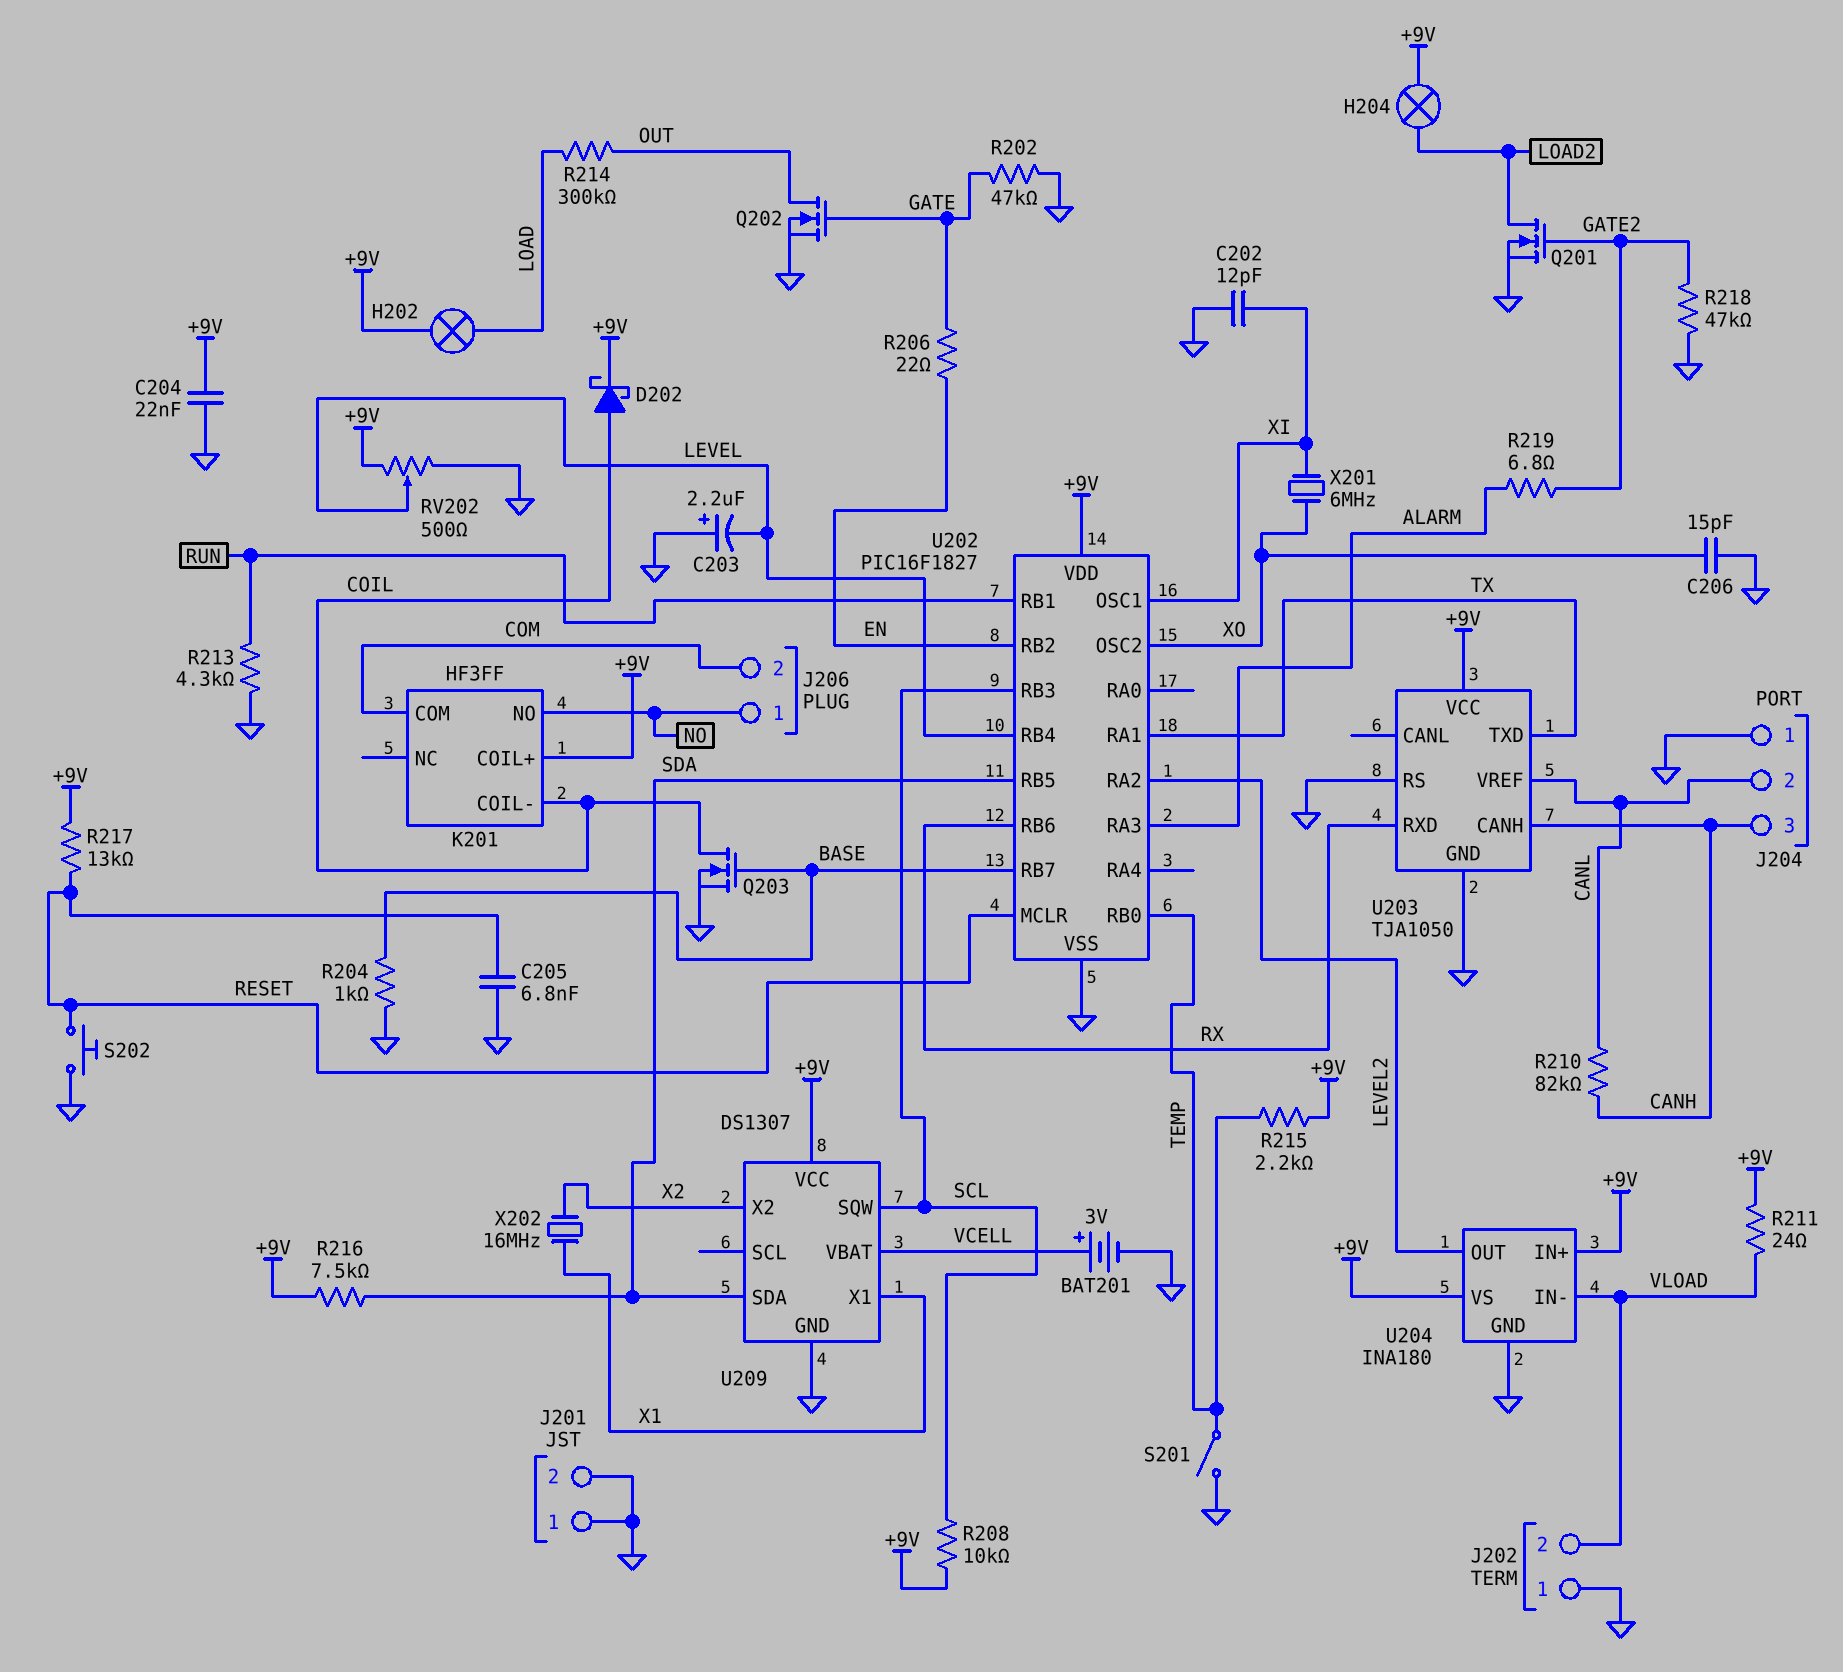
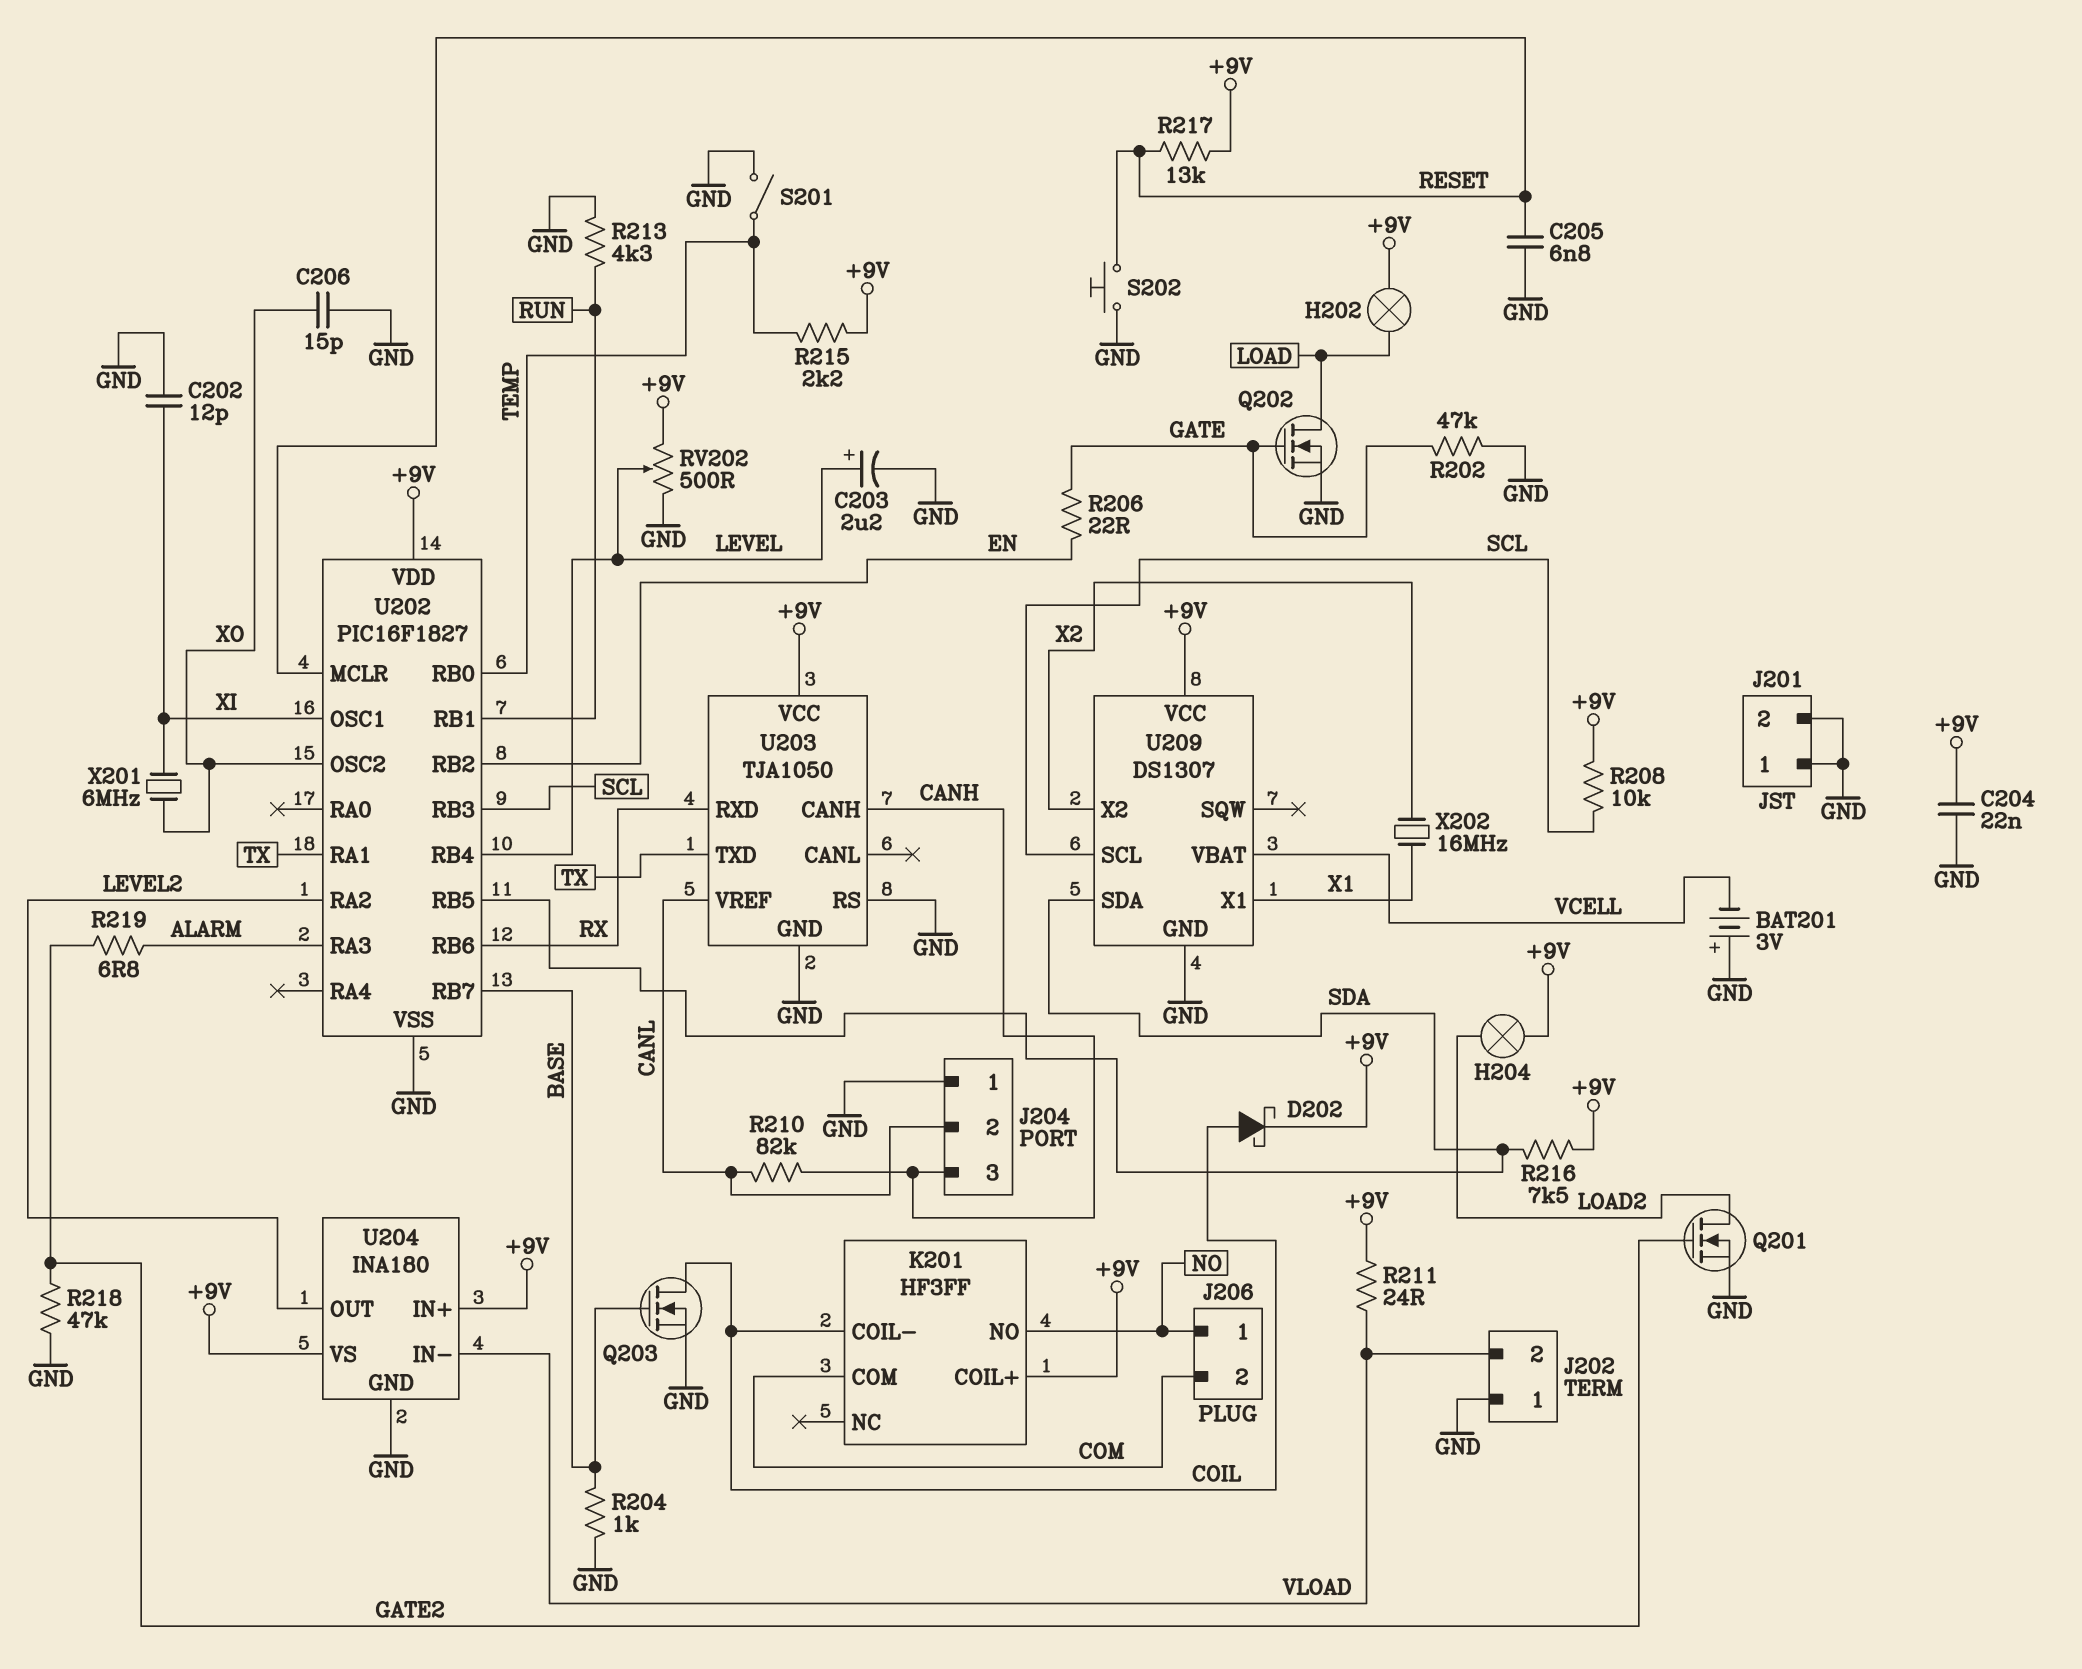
BAT201: 3V (plus VCELL, minus GND) -> 3V (plus GND, minus VCELL)
C203: 2.2uF (plus GND, minus LEVEL) -> 2.2uF (plus LEVEL, minus GND)
Q202: NMOS (G GATE, D OUT, S GND) -> NMOS (G GATE, D LOAD, S GND)
R214: 300k (LOAD, OUT) -> none
U209 pin SCL: none -> SCL
U209 pin SQW: SCL -> none

